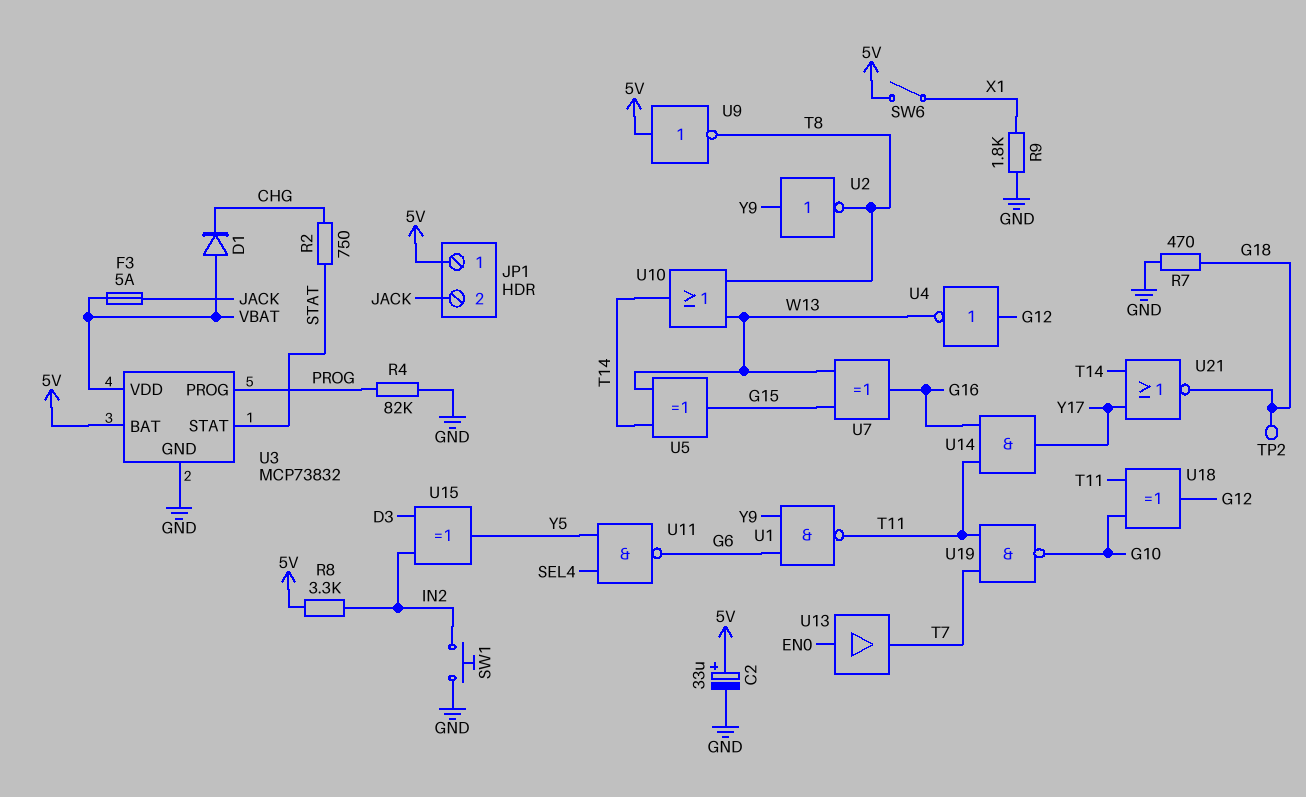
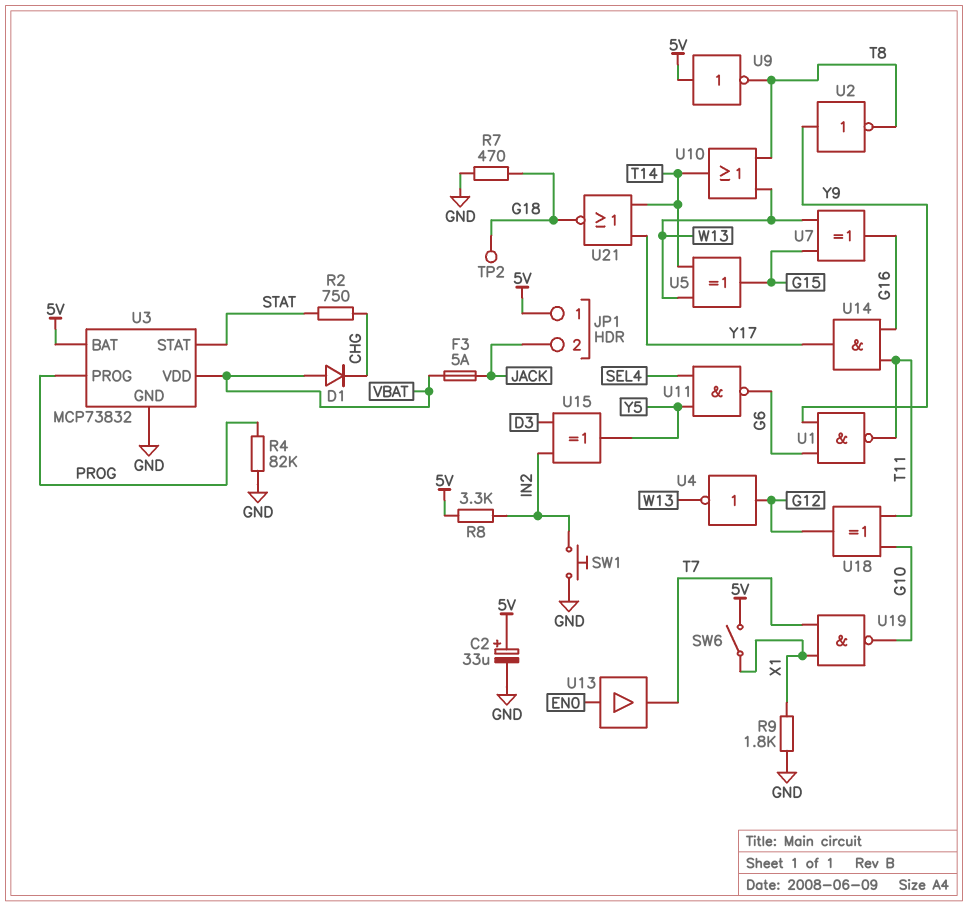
U19: NAND (in T7, in T11, out G10) -> NAND (in T7, in X1, out G10)

